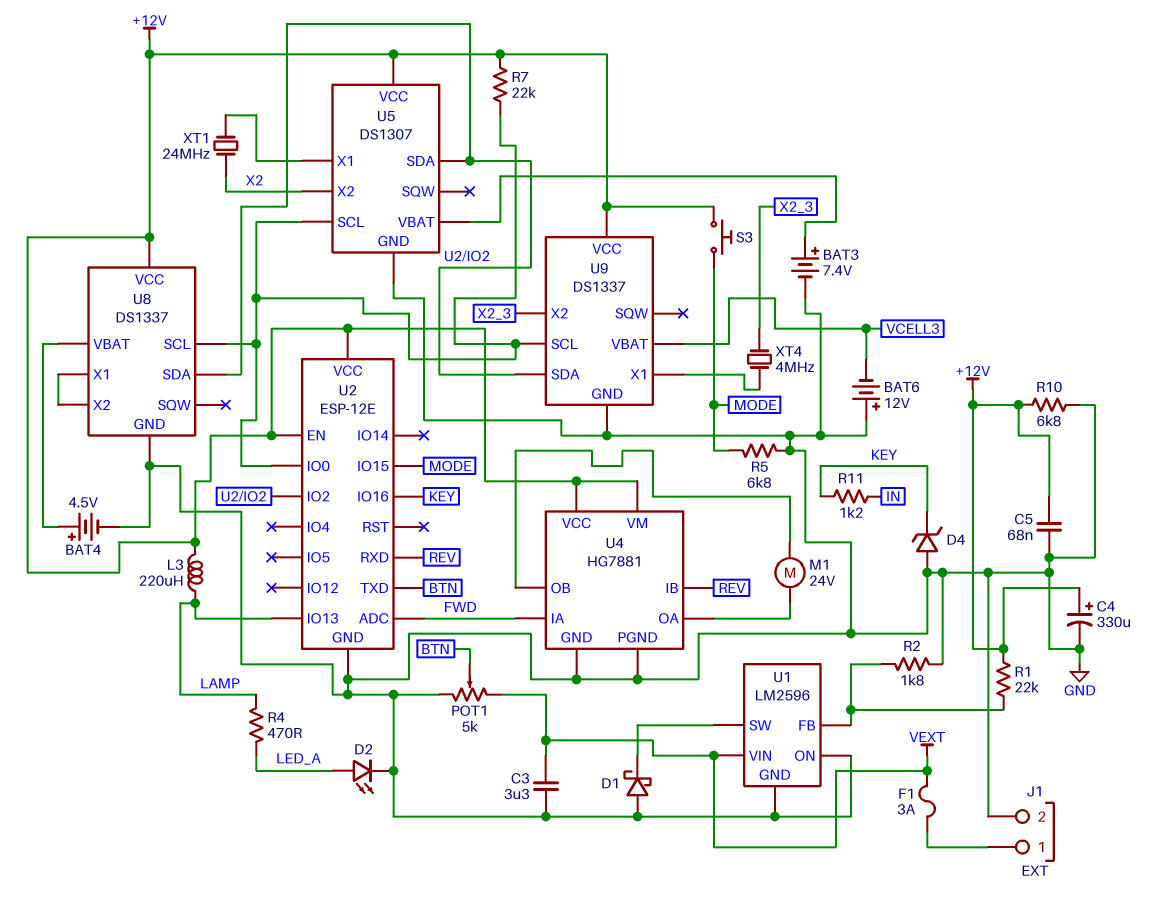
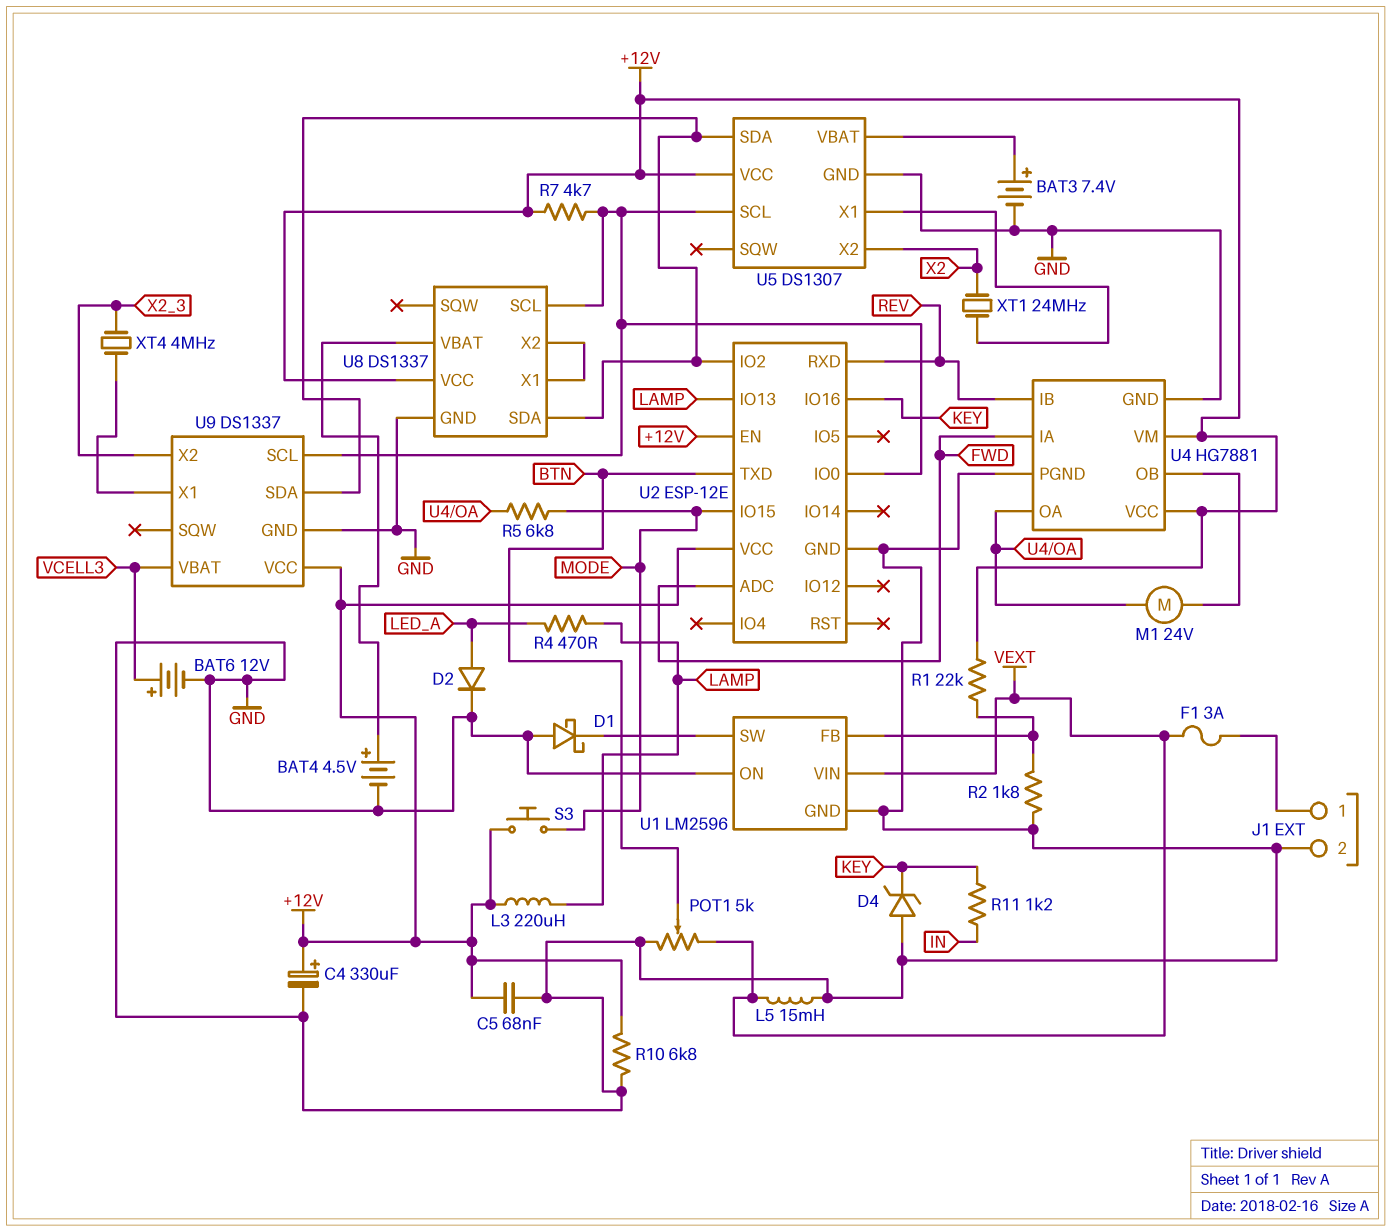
BAT6: 12V (plus GND, minus VCELL3) -> 12V (plus VCELL3, minus GND)
C3: 3.3uF (GND, VEXT) -> none
D2: LED (A LED_A, K GND) -> diode (A LED_A, K GND)
L5: none -> 15mH (GND, VEXT)
R5: 6.8k (GND, MODE) -> 6.8k (MODE, U4/OA)
R7: 22k (+12V, U2/IO0) -> 4.7k (+12V, U2/IO0)

